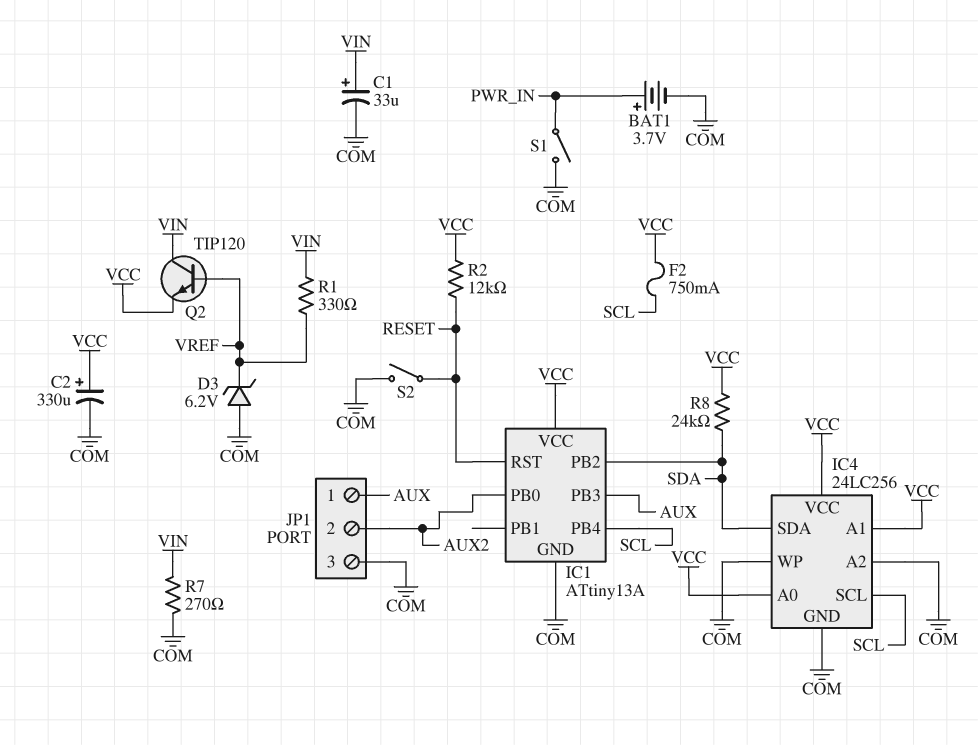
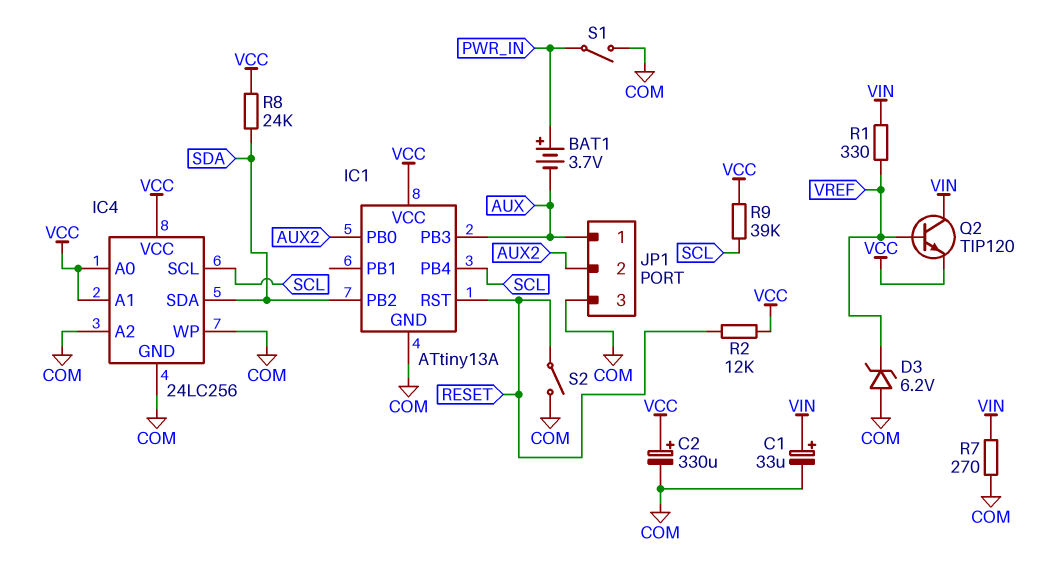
BAT1: 3.7V (plus PWR_IN, minus COM) -> 3.7V (plus PWR_IN, minus AUX)
F2: 750mA (SCL, VCC) -> none
R9: none -> 39k (SCL, VCC)

